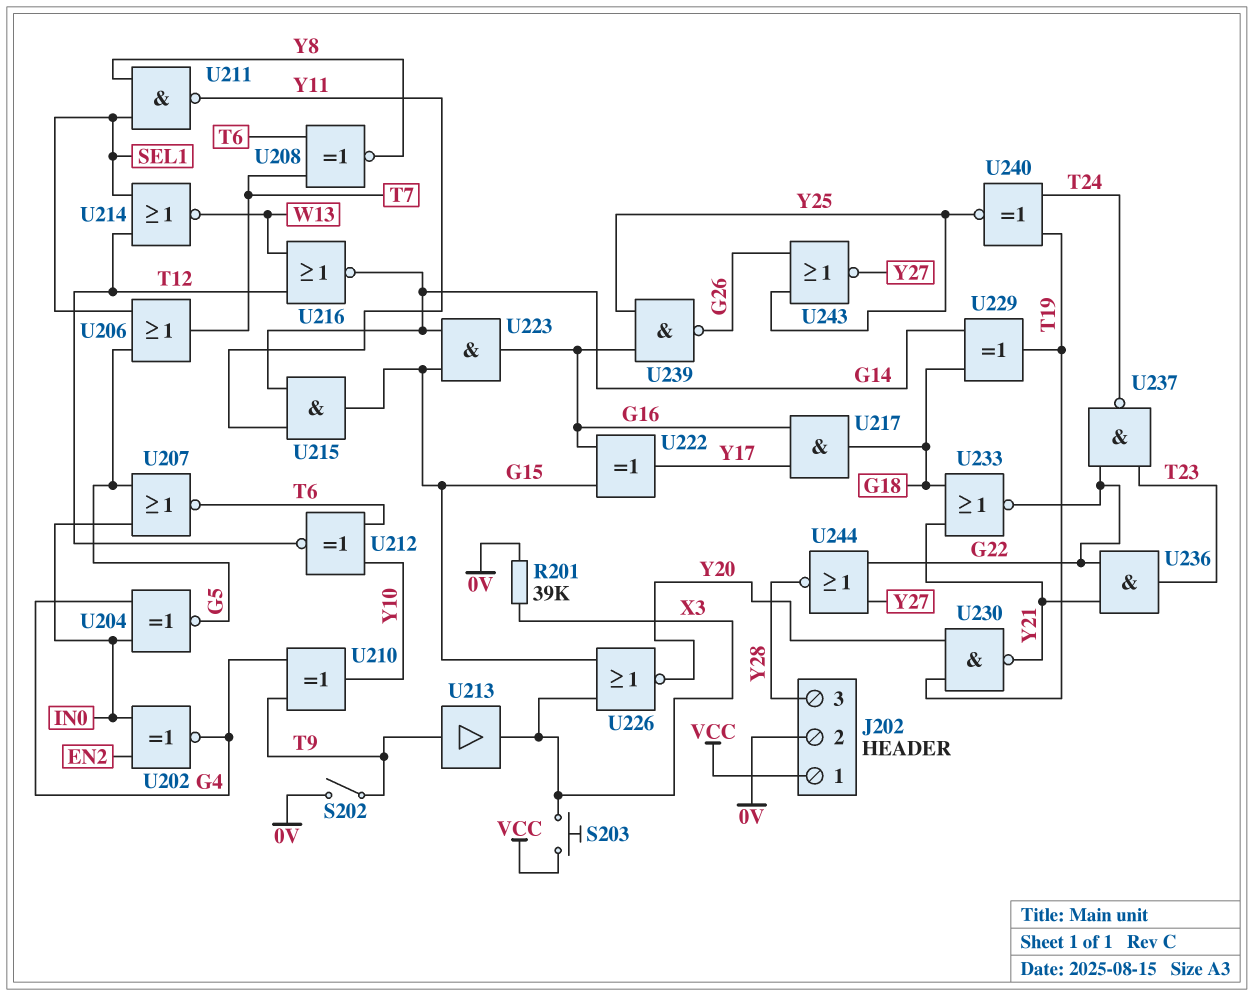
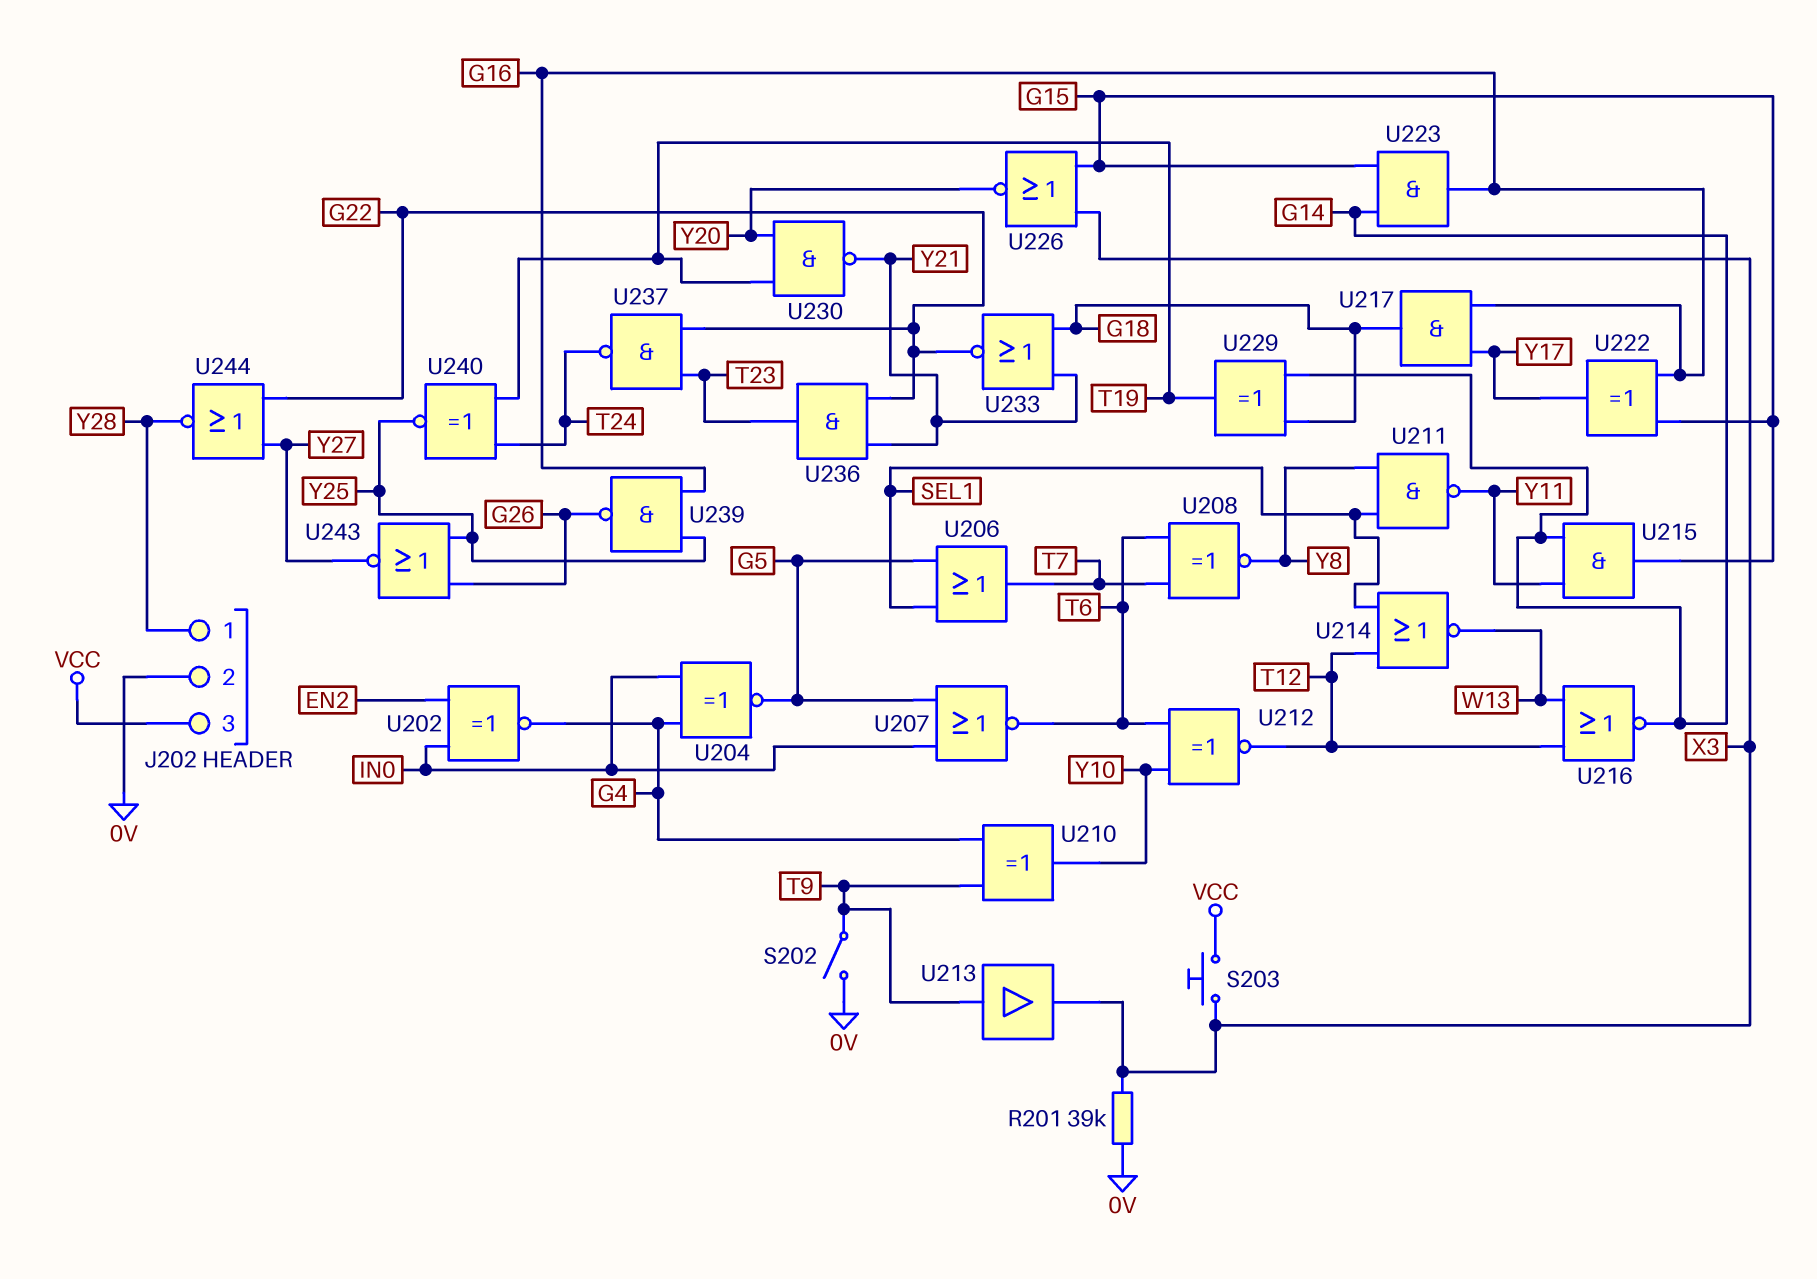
J202 pin 1: VCC -> Y28
J202 pin 3: Y28 -> VCC

